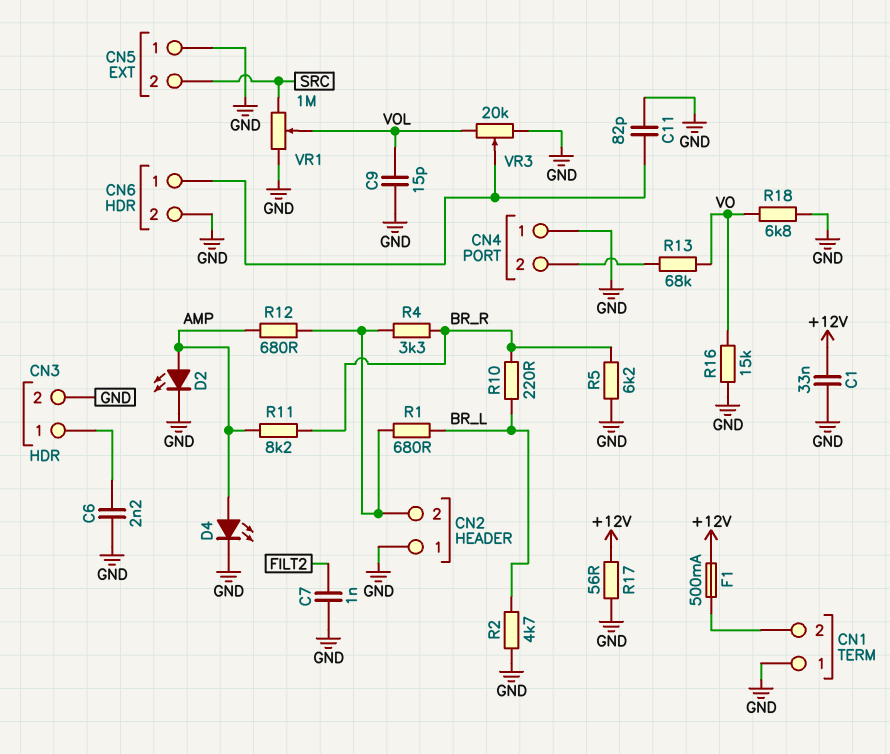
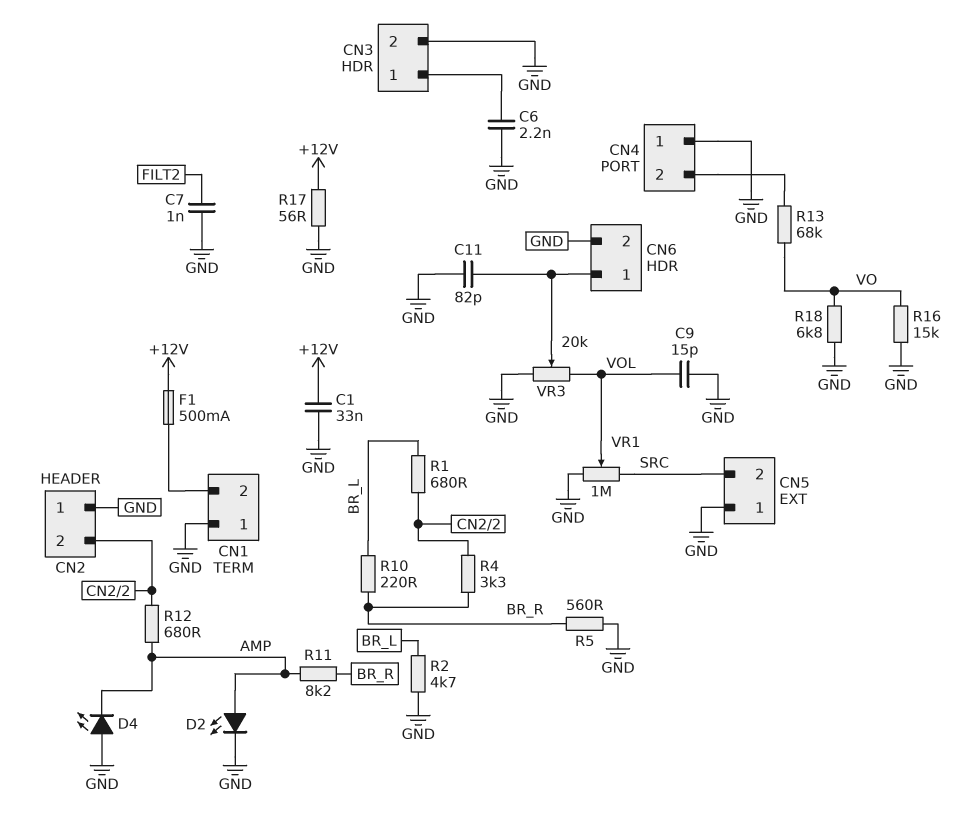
D4: LED (A AMP, K GND) -> LED (A GND, K AMP)
R5: 6.2k (BR_R, GND) -> 560 (BR_R, GND)

